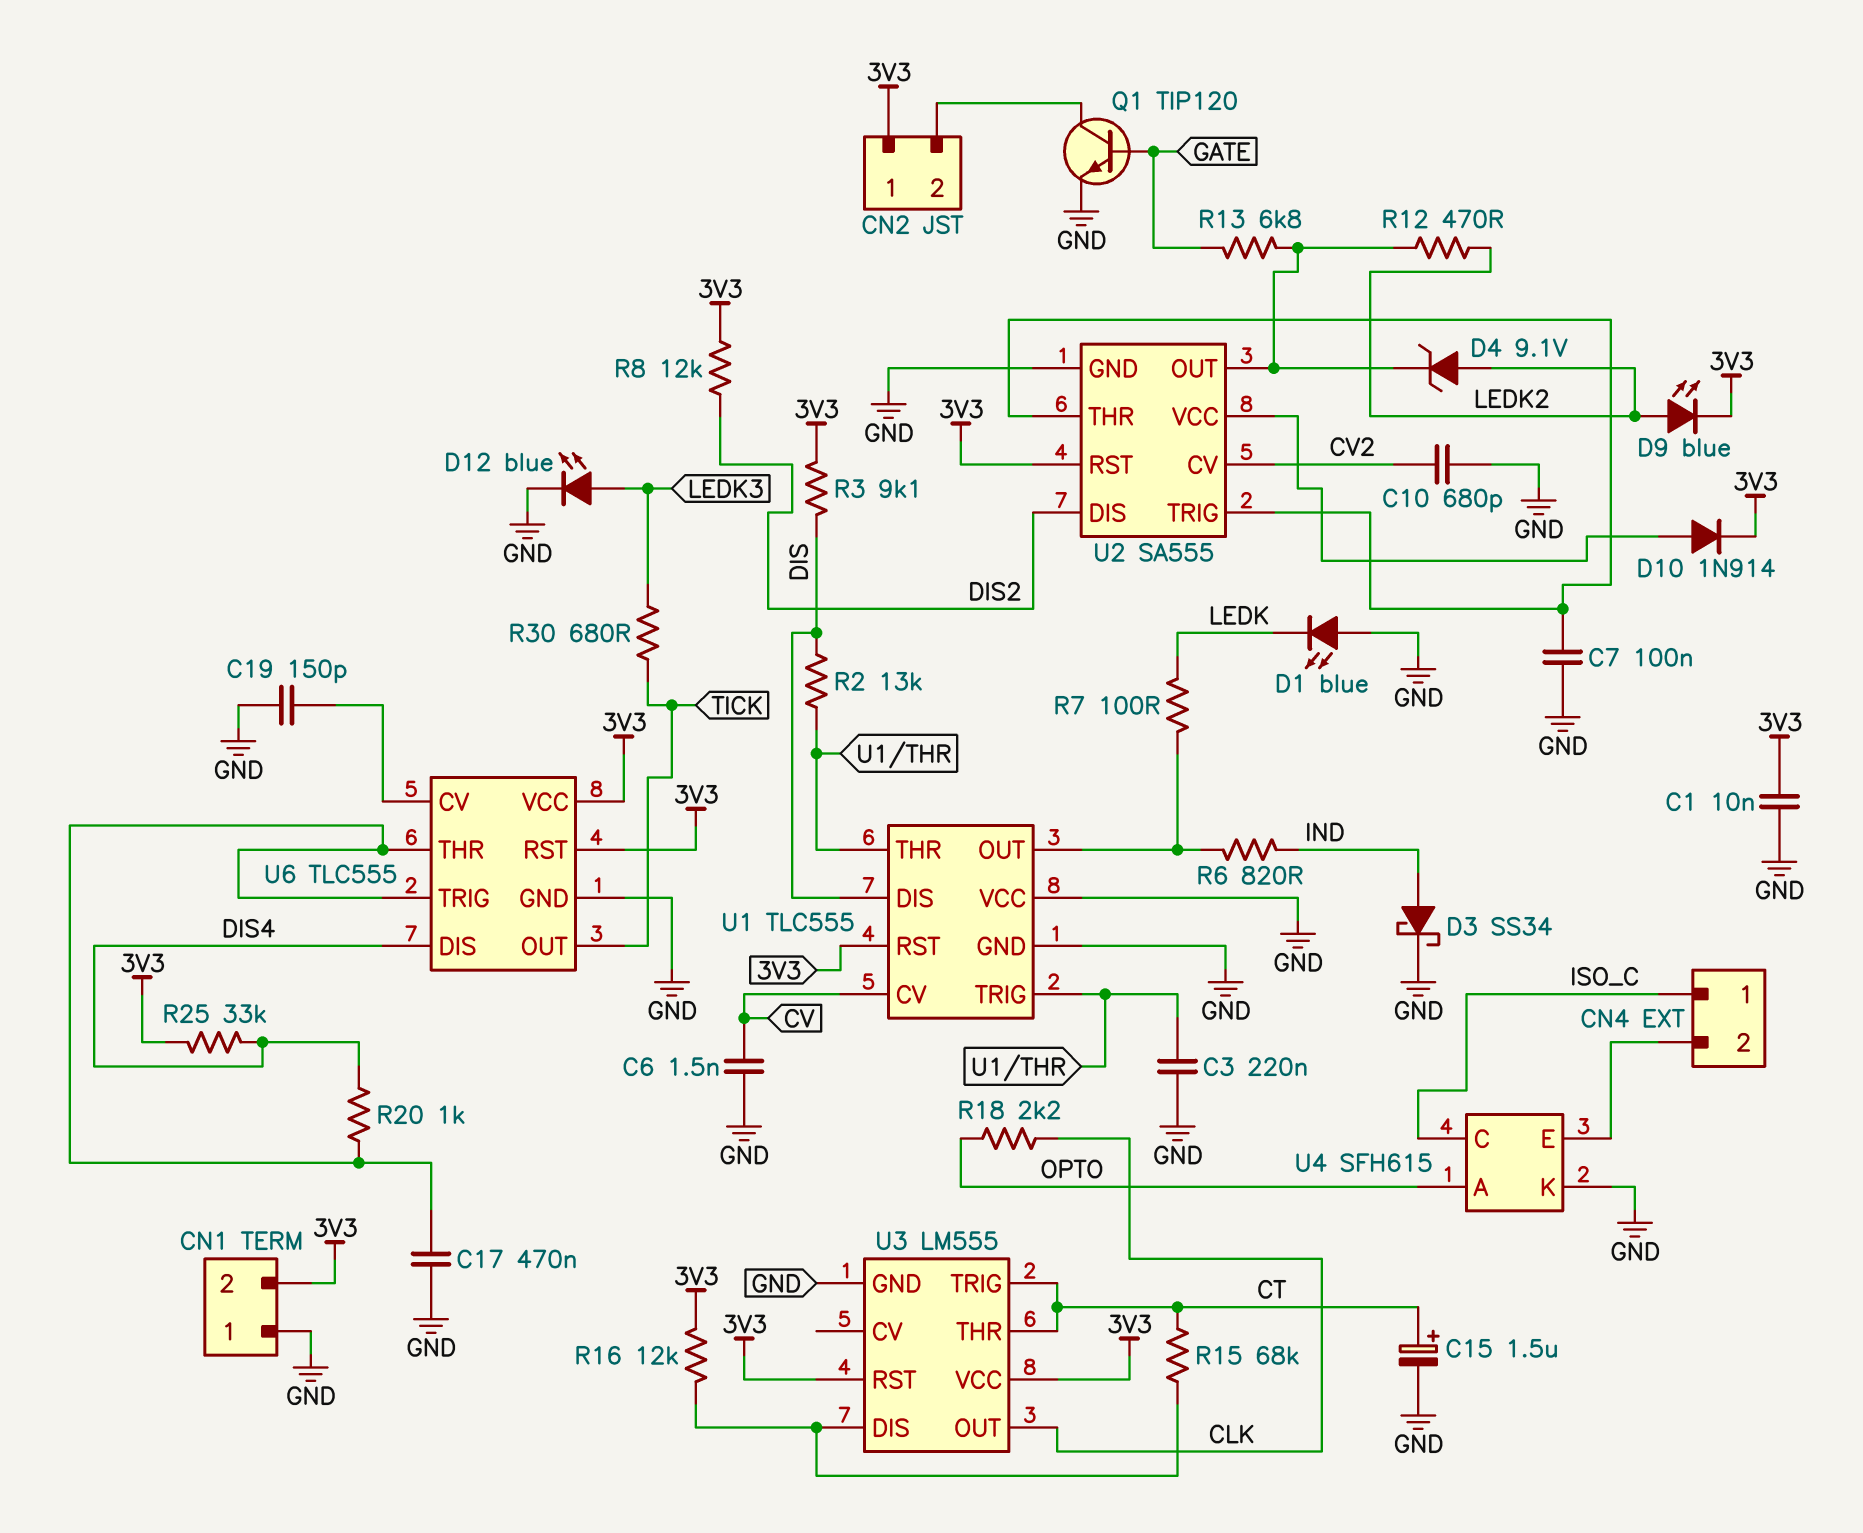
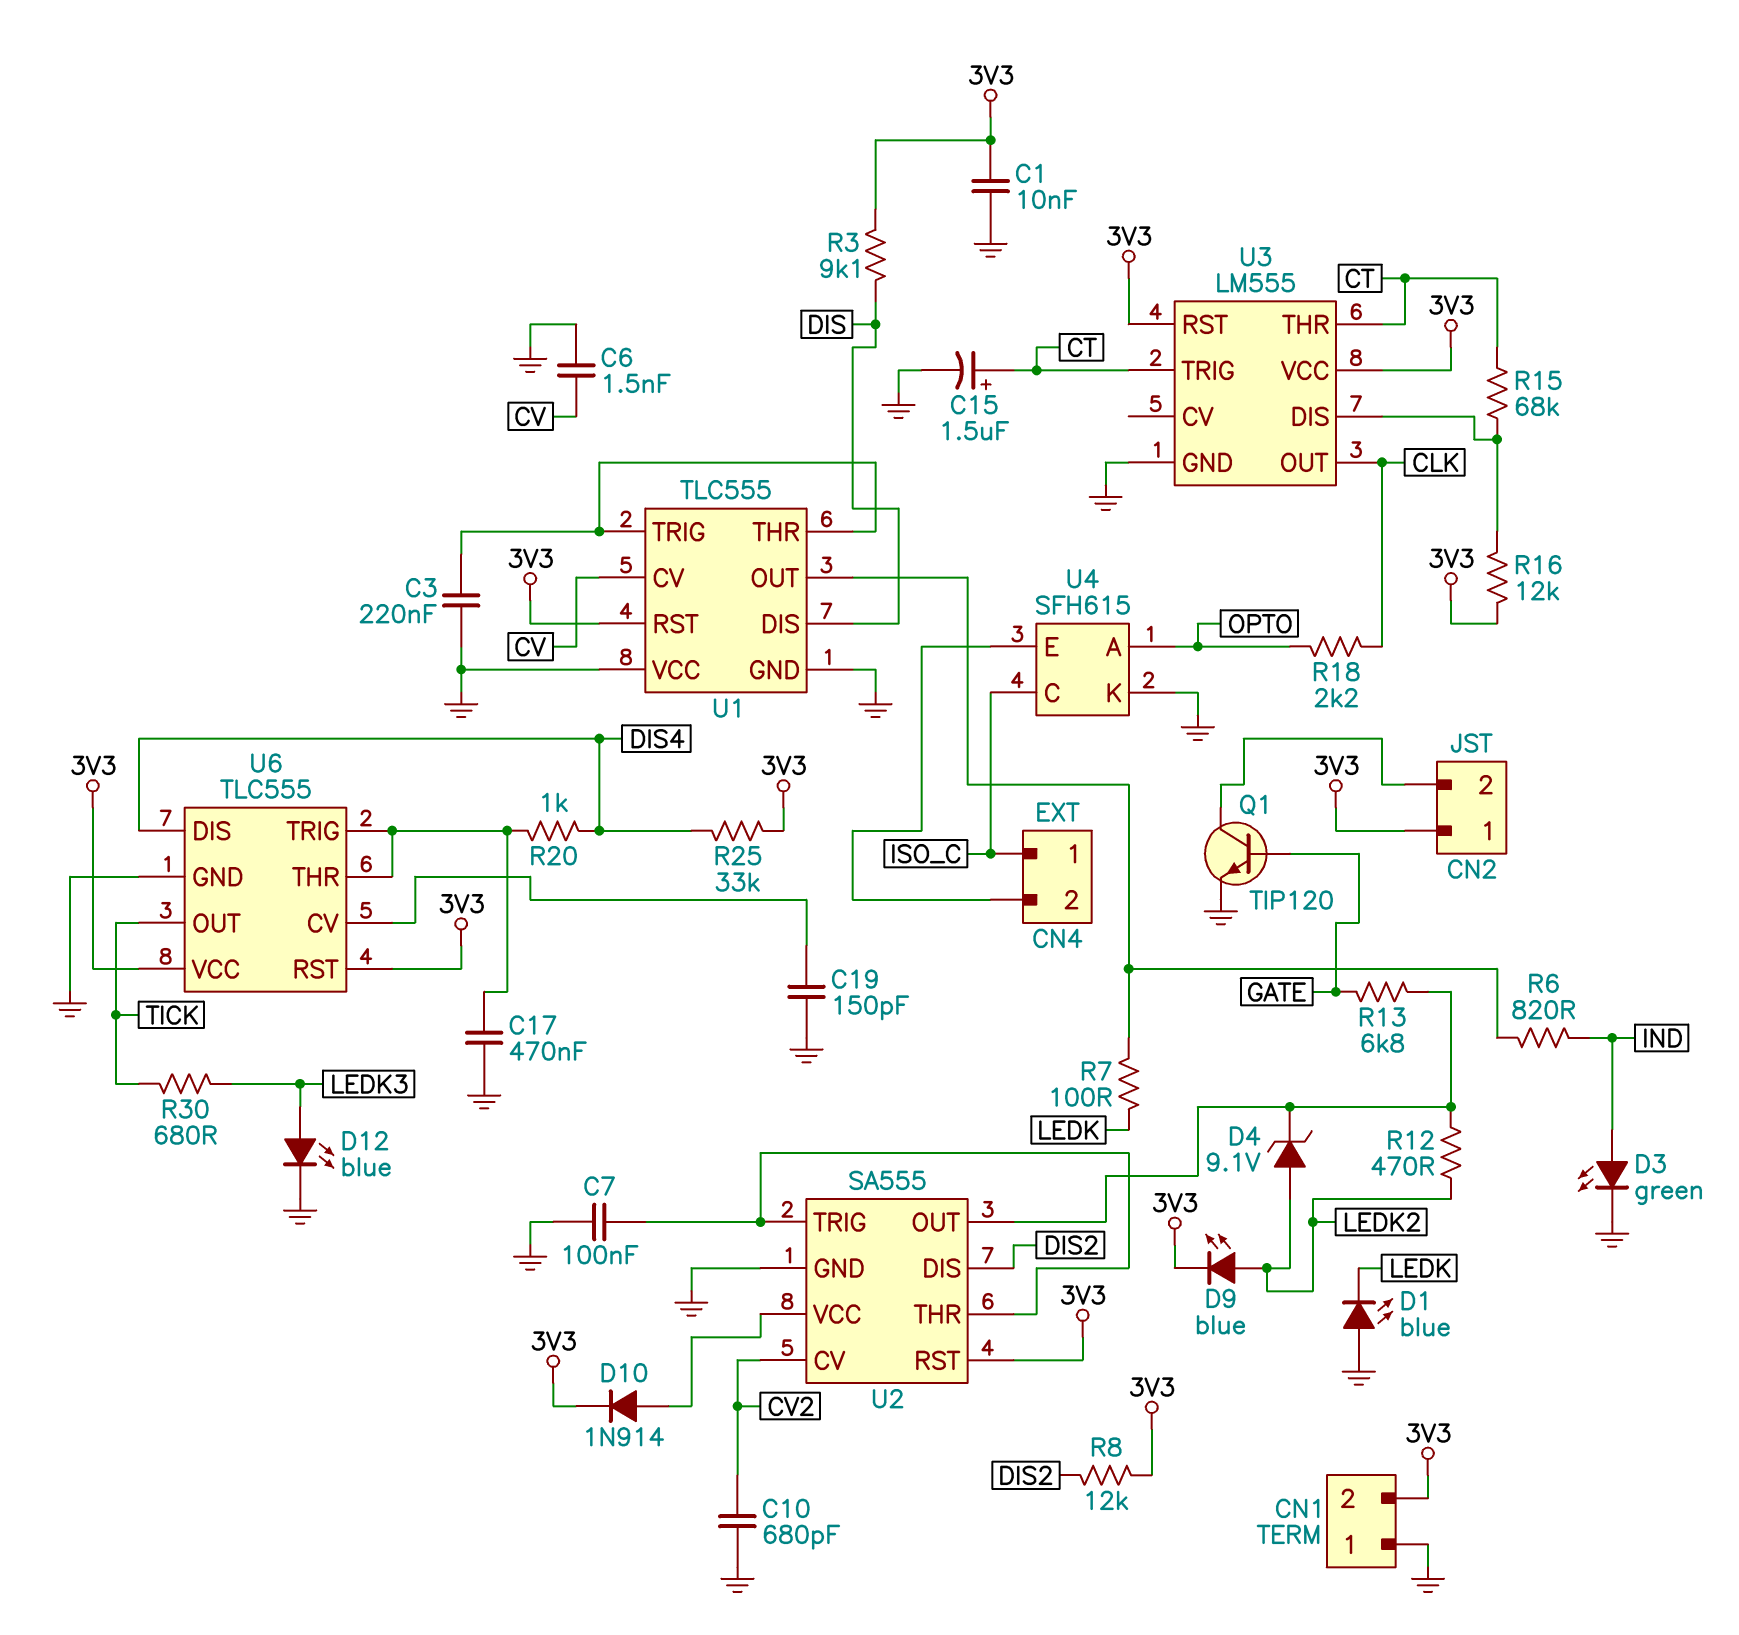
D3: schottky SS34 (A IND, K GND) -> LED green (A IND, K GND)
R2: 13k (DIS, U1/THR) -> none

